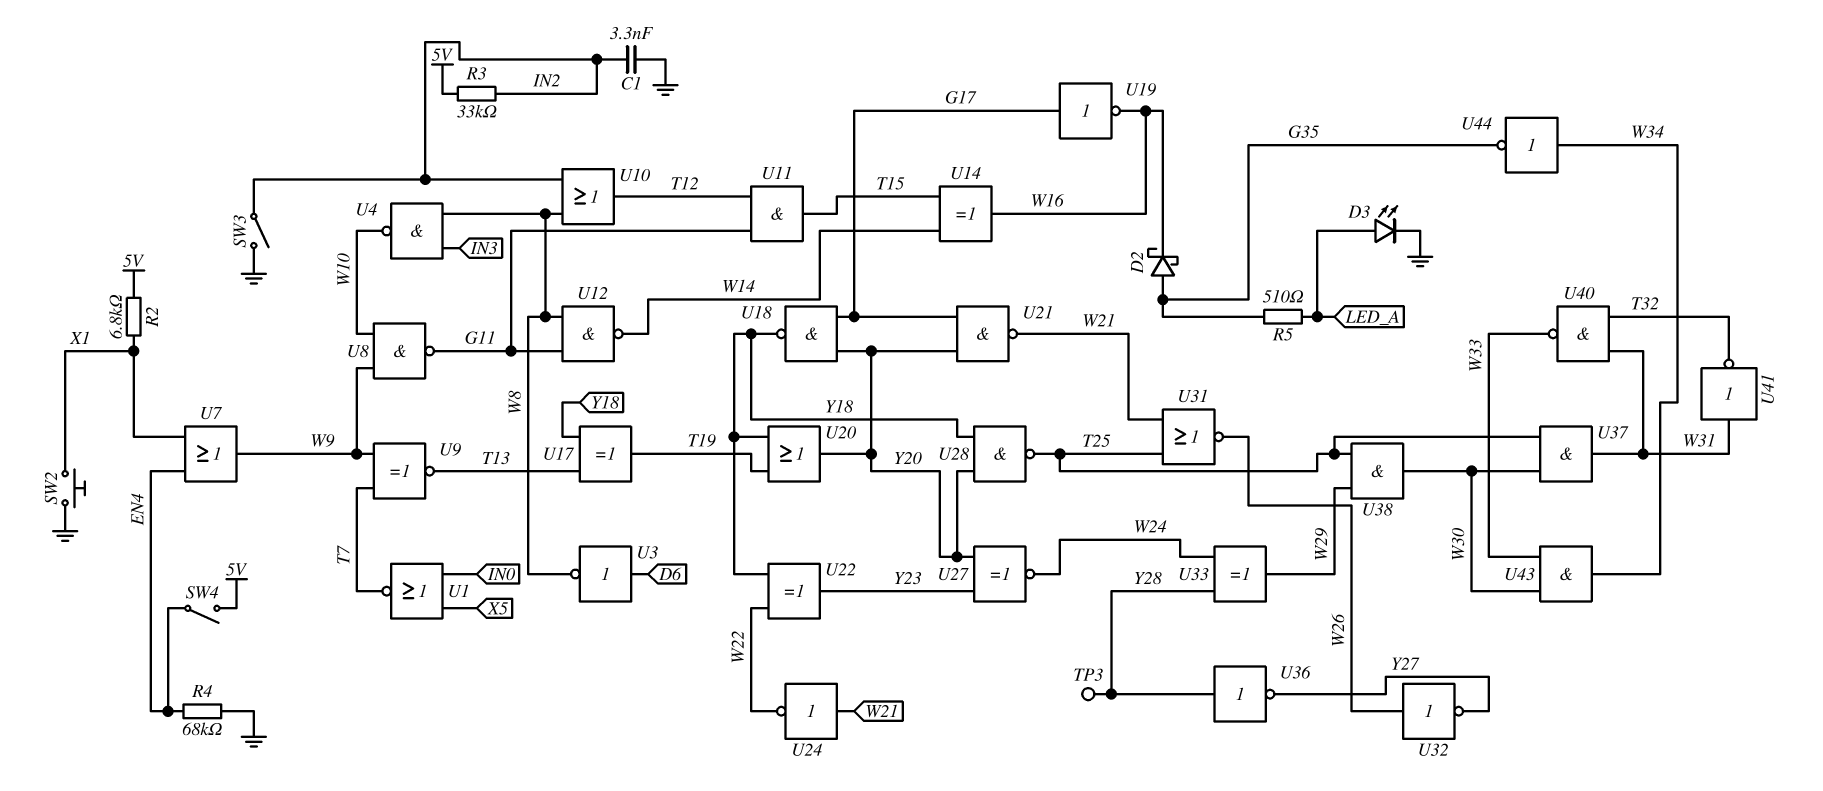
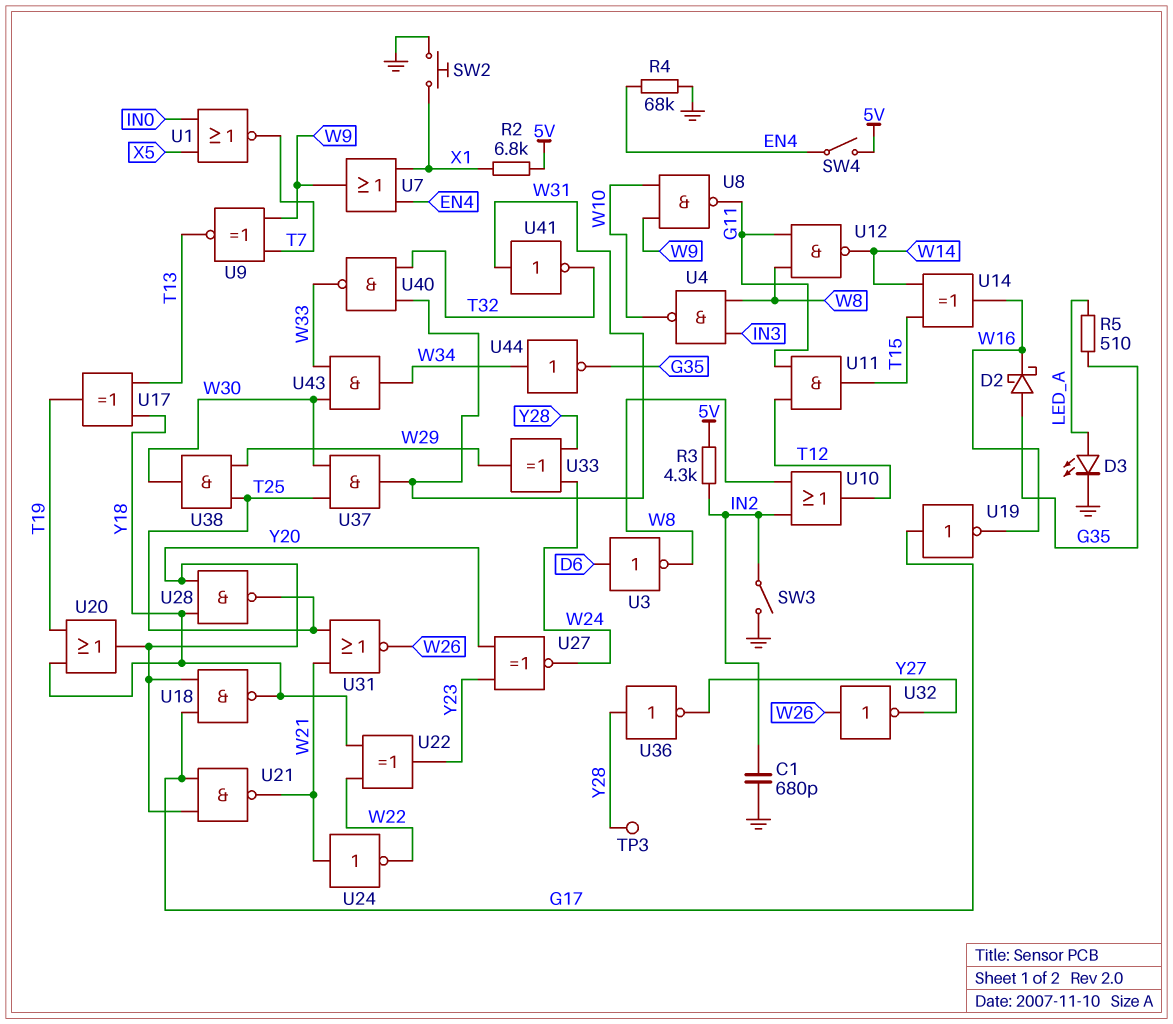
C1: 3.3nF (GND, IN2) -> 680pF (GND, IN2)
R3: 33k (5V, IN2) -> 4.3k (5V, IN2)

